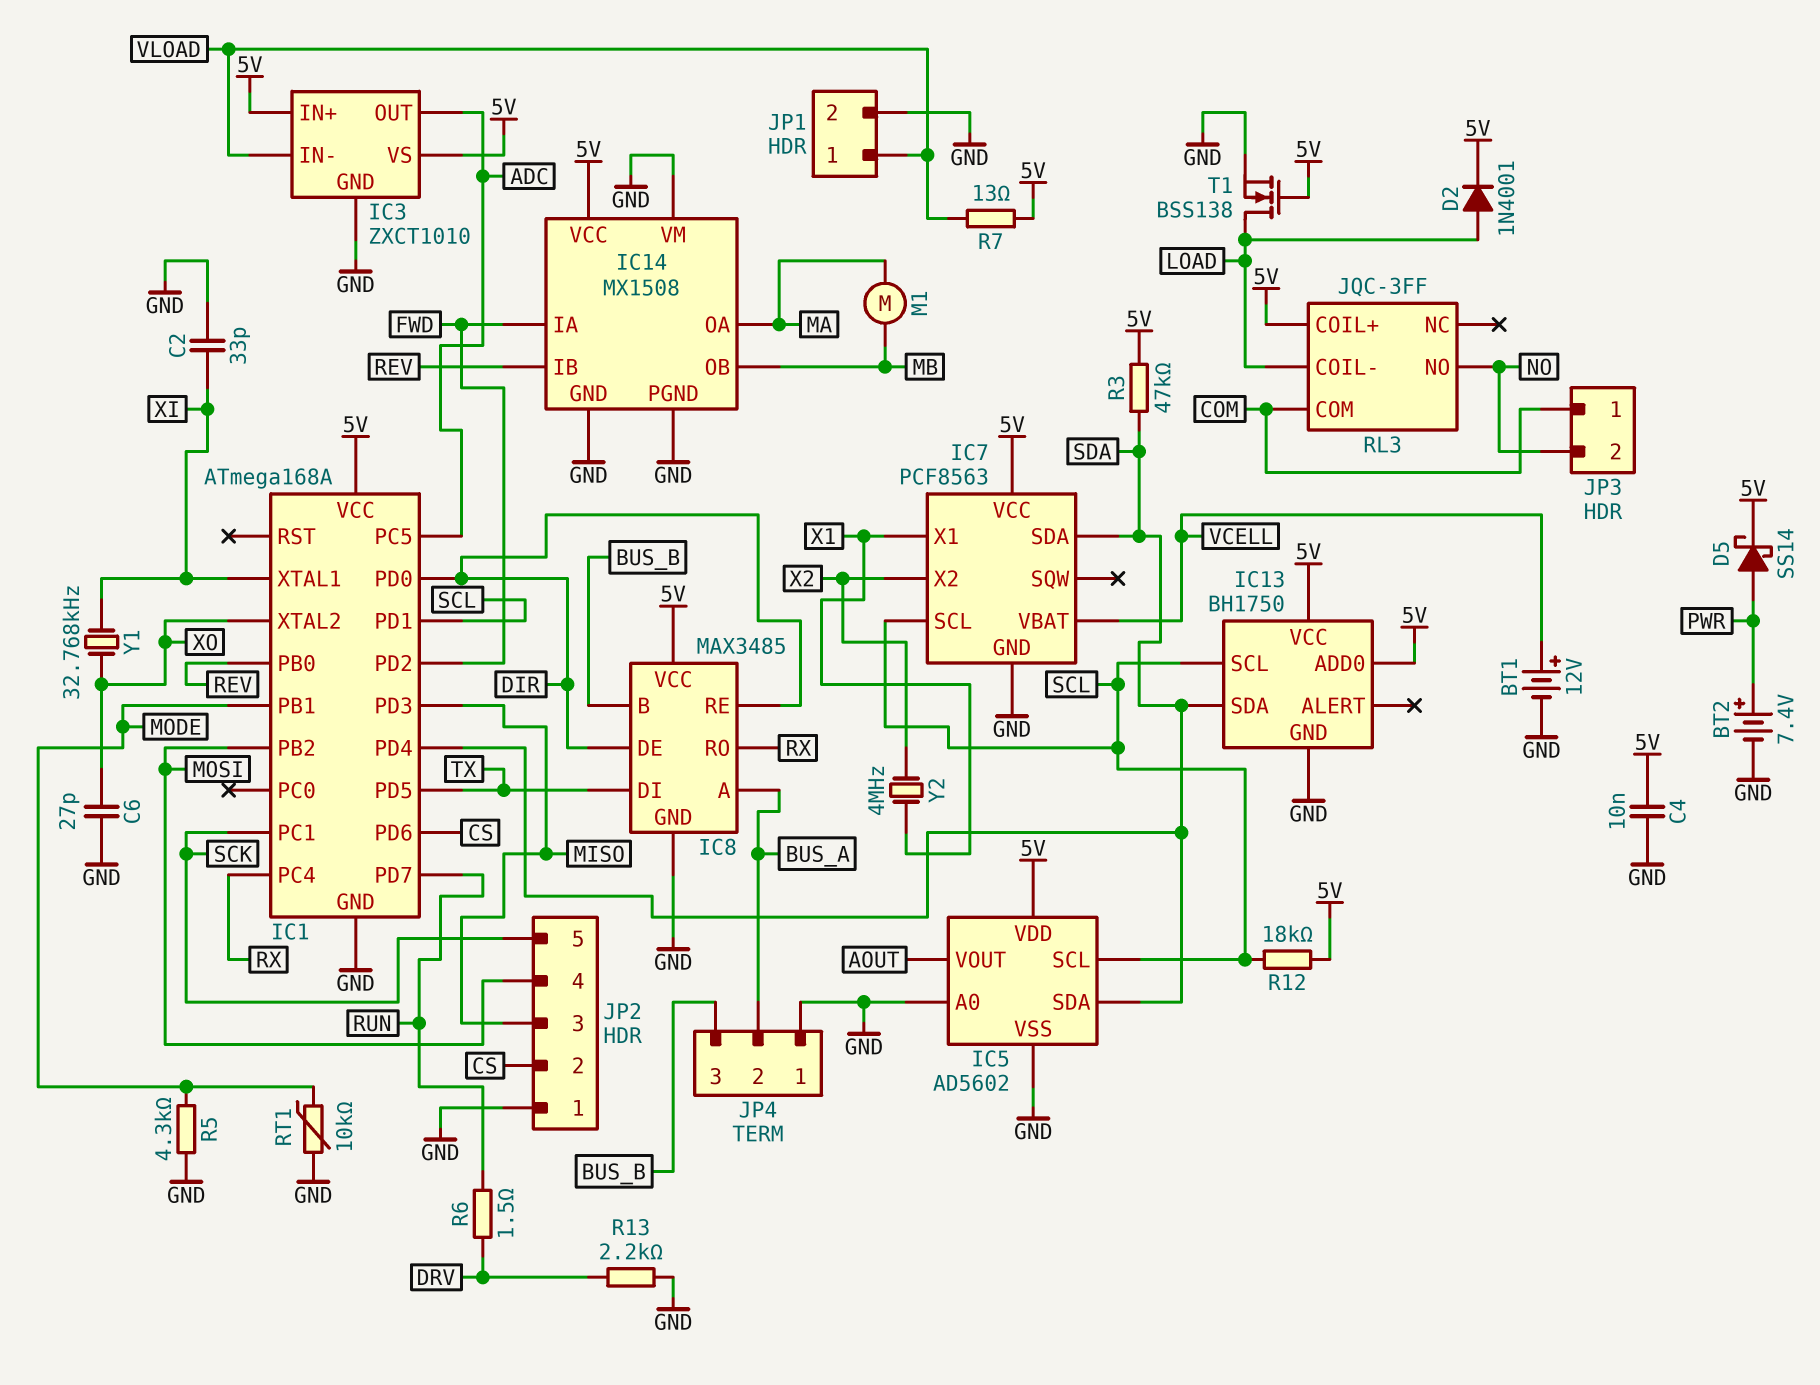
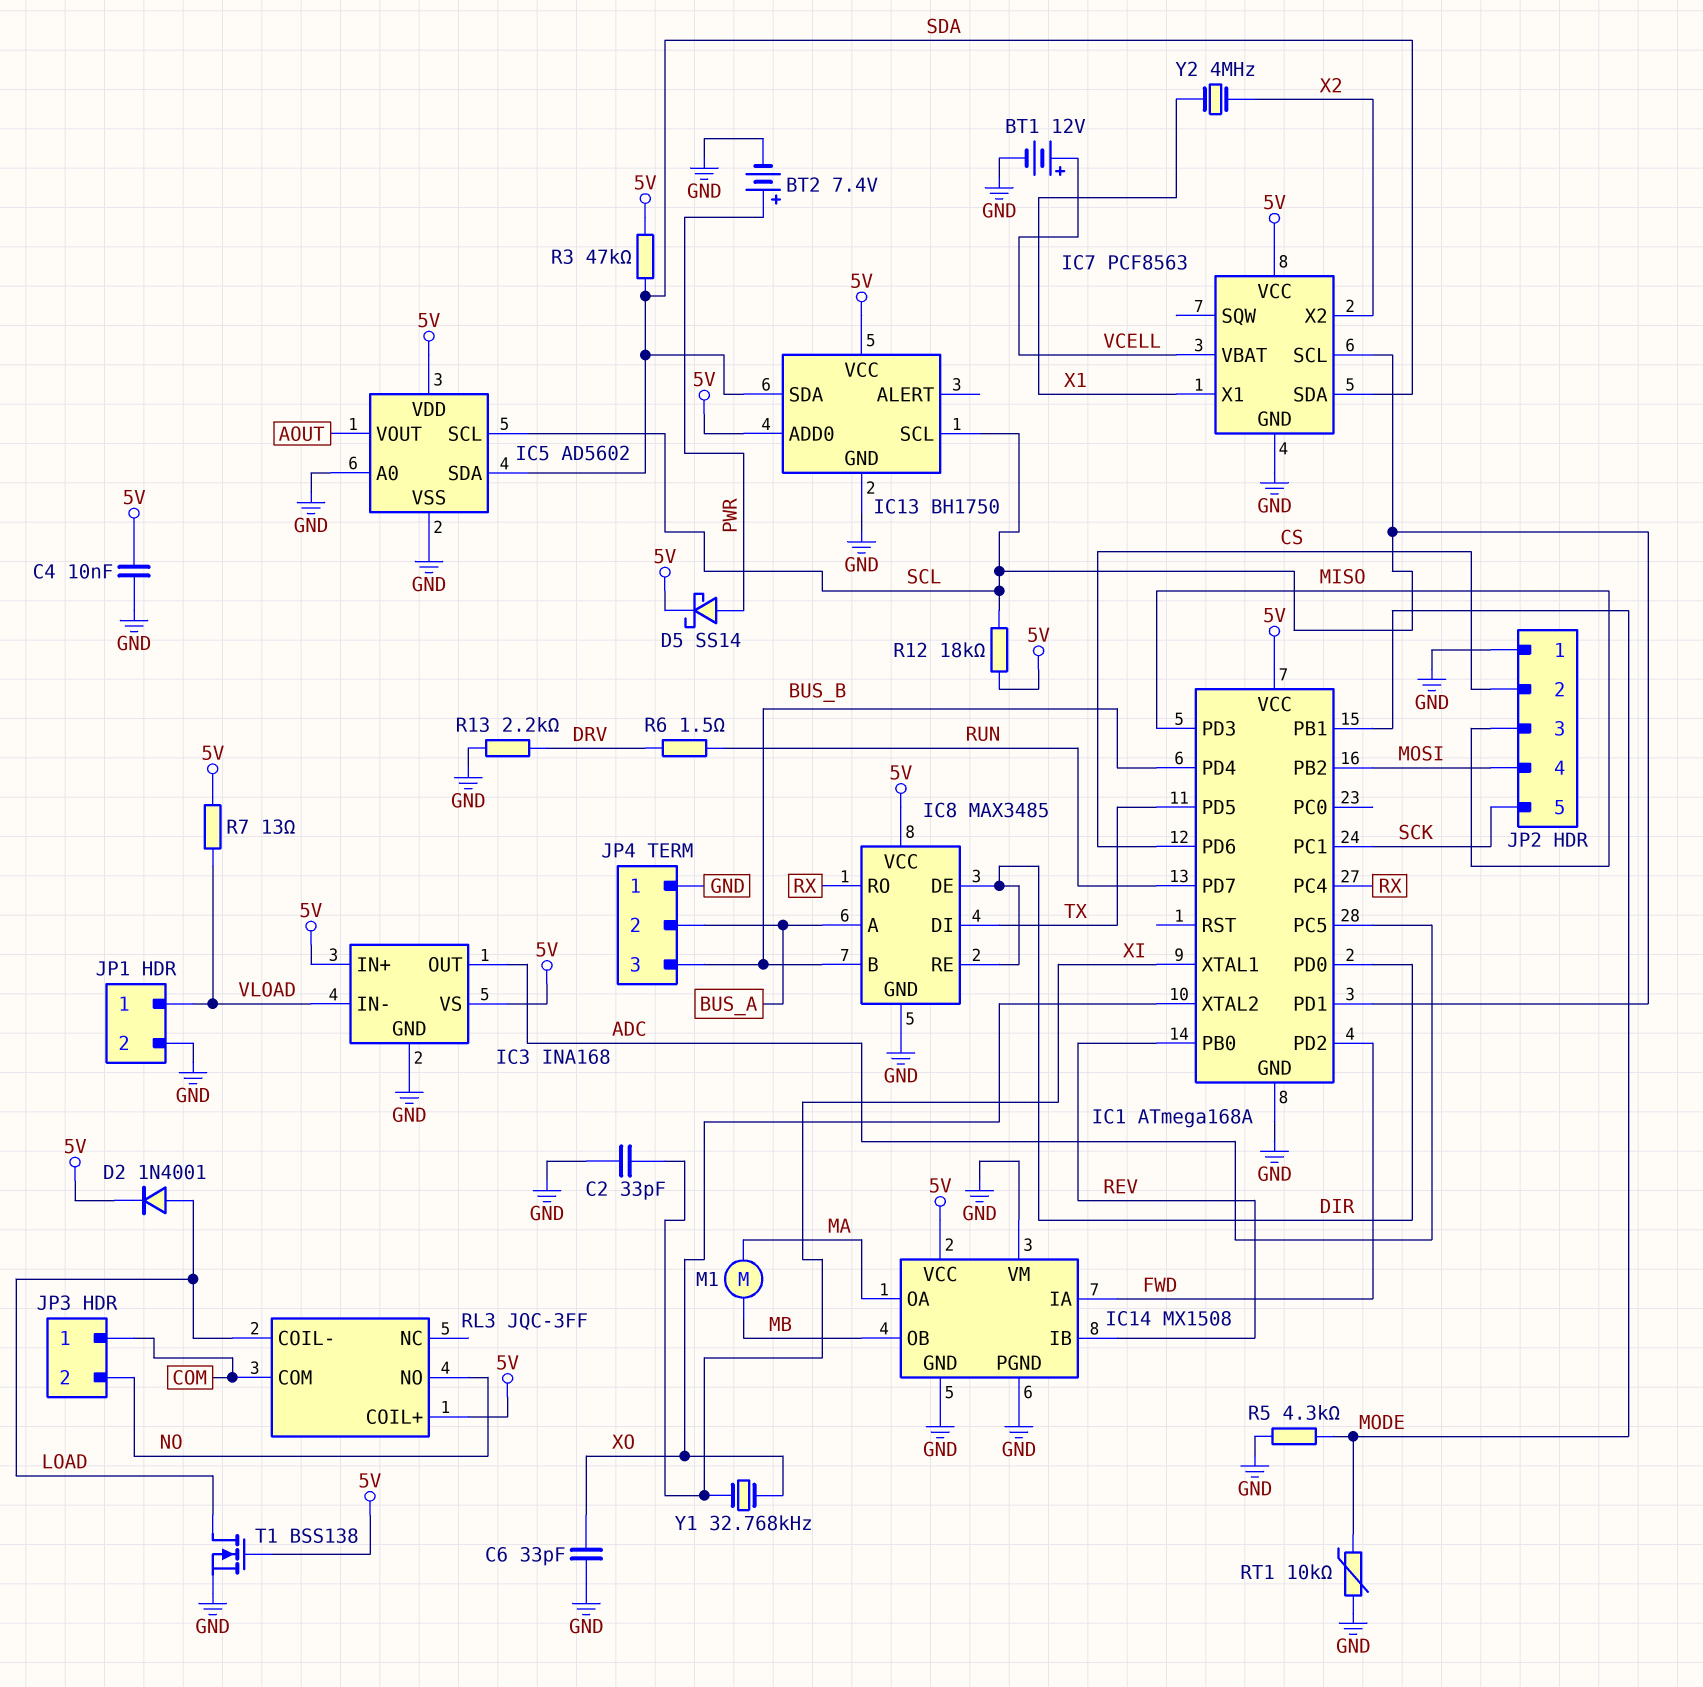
C6: 27pF (GND, XO) -> 33pF (GND, XO)
IC1 pin PD4: SDA -> BUS_B
IC3: ZXCT1010 -> INA168

